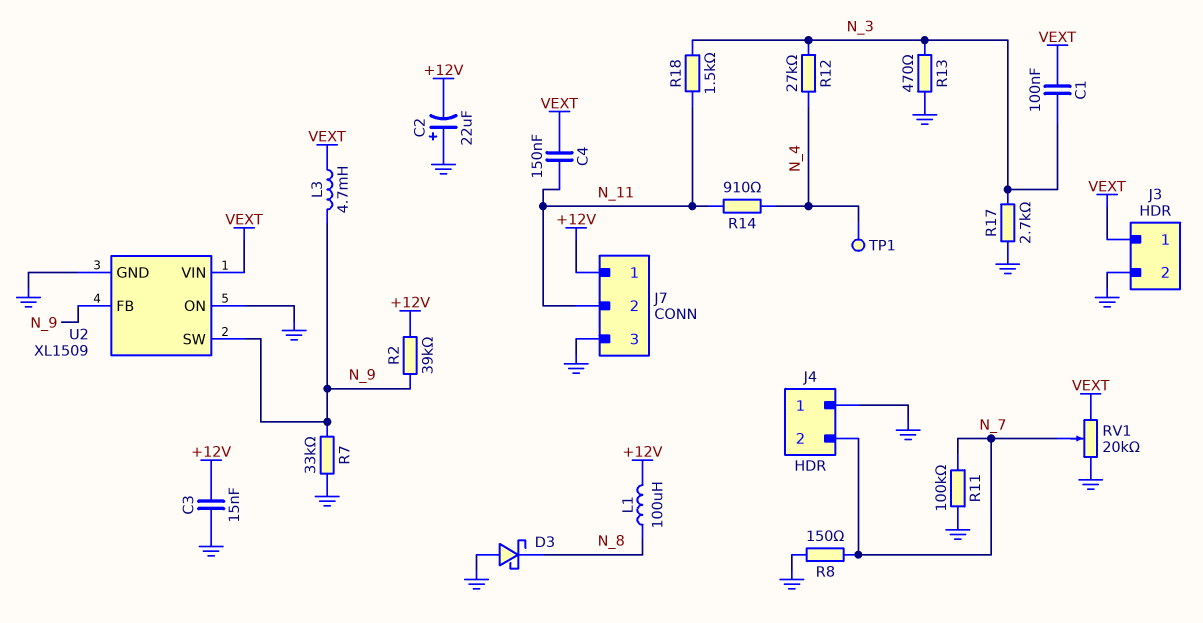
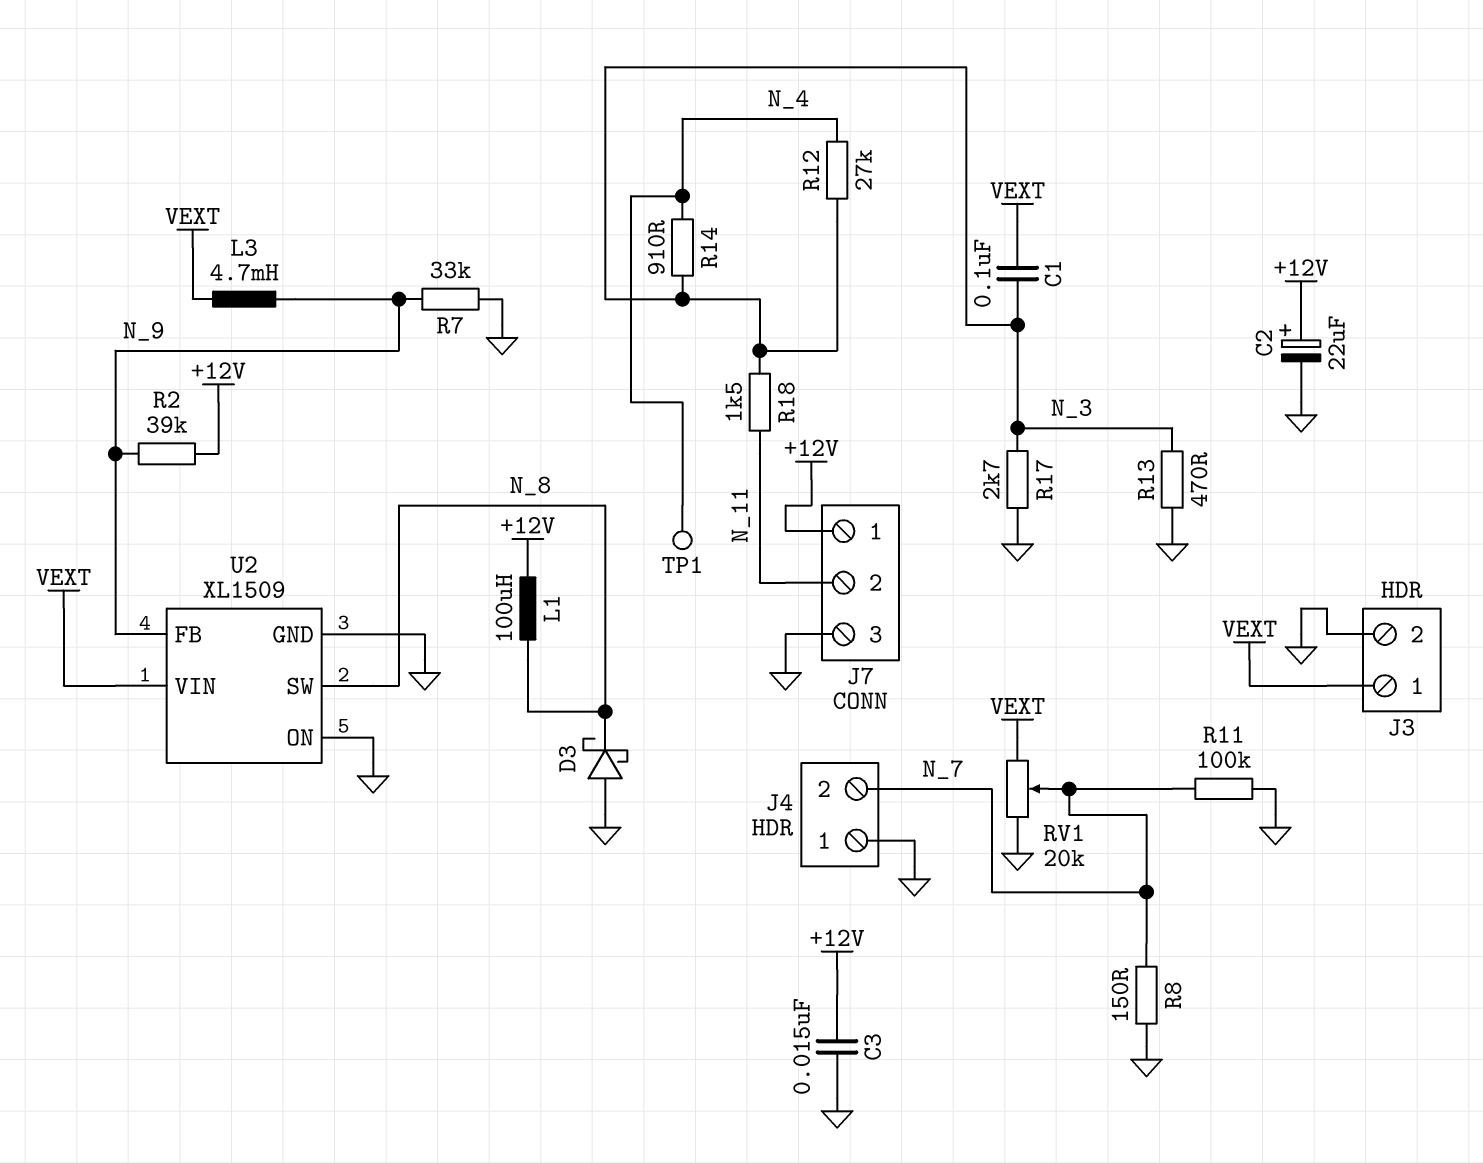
C2: 22uF (plus GND, minus +12V) -> 22uF (plus +12V, minus GND)
C4: 150nF (N_11, VEXT) -> none
R14: 910 (N_4, N_11) -> 910 (N_3, N_4)
U2 pin SW: N_9 -> N_8

